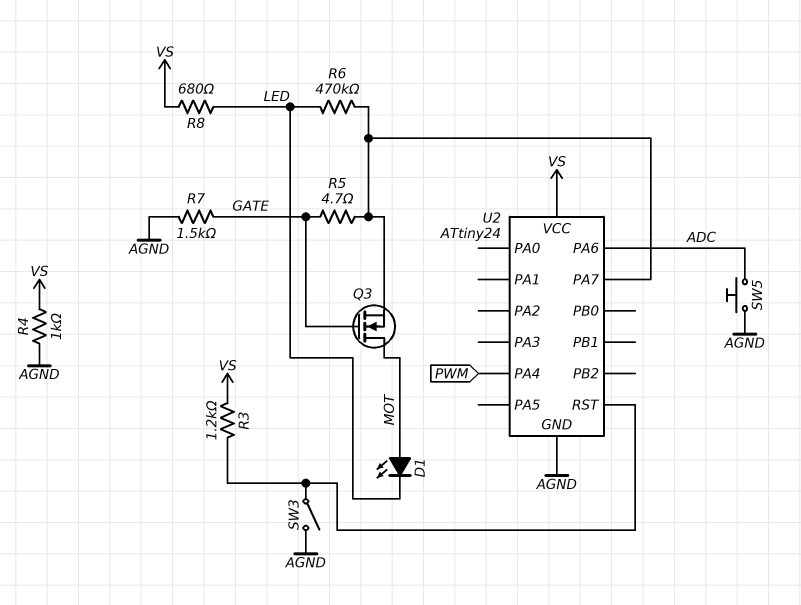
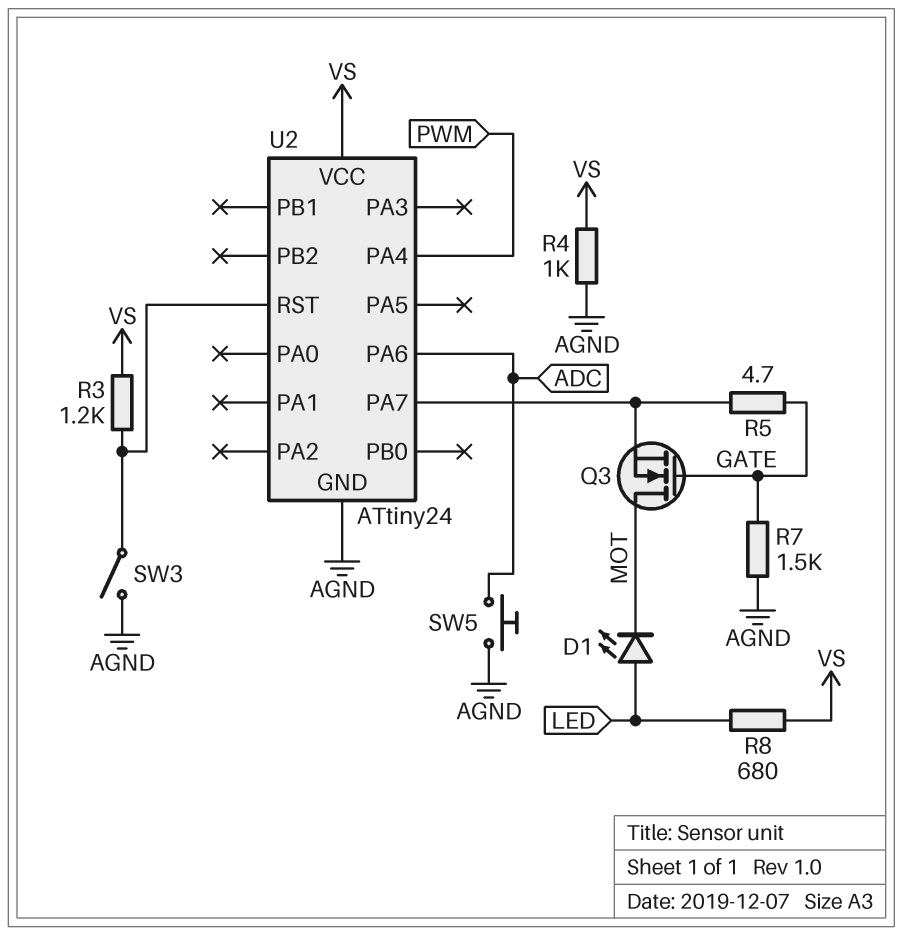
D1: LED (A MOT, K LED) -> LED (A LED, K MOT)
R6: 470k (LED, U2/PA7) -> none

